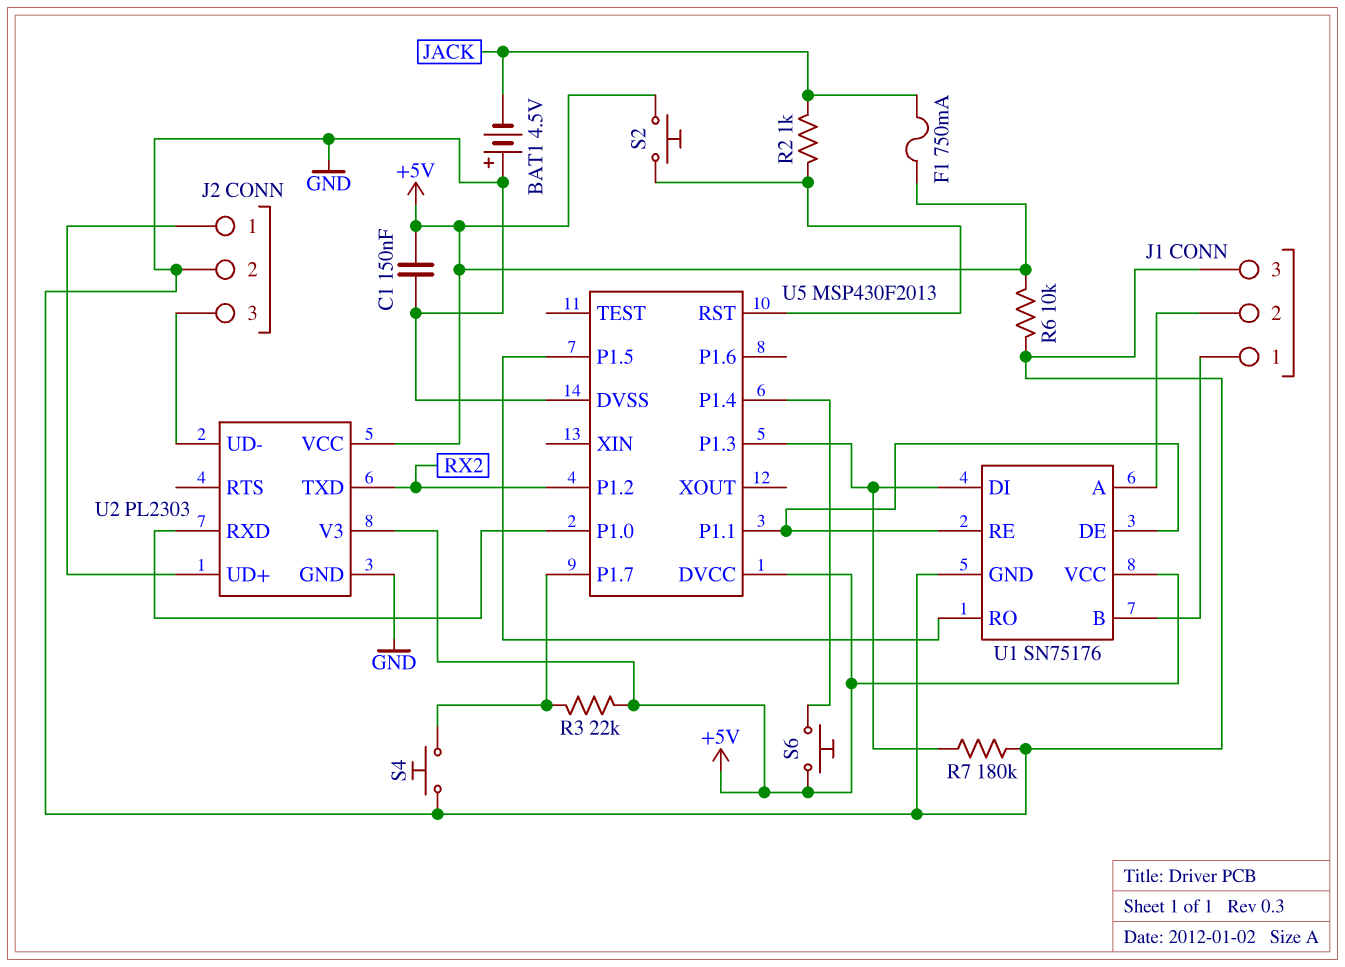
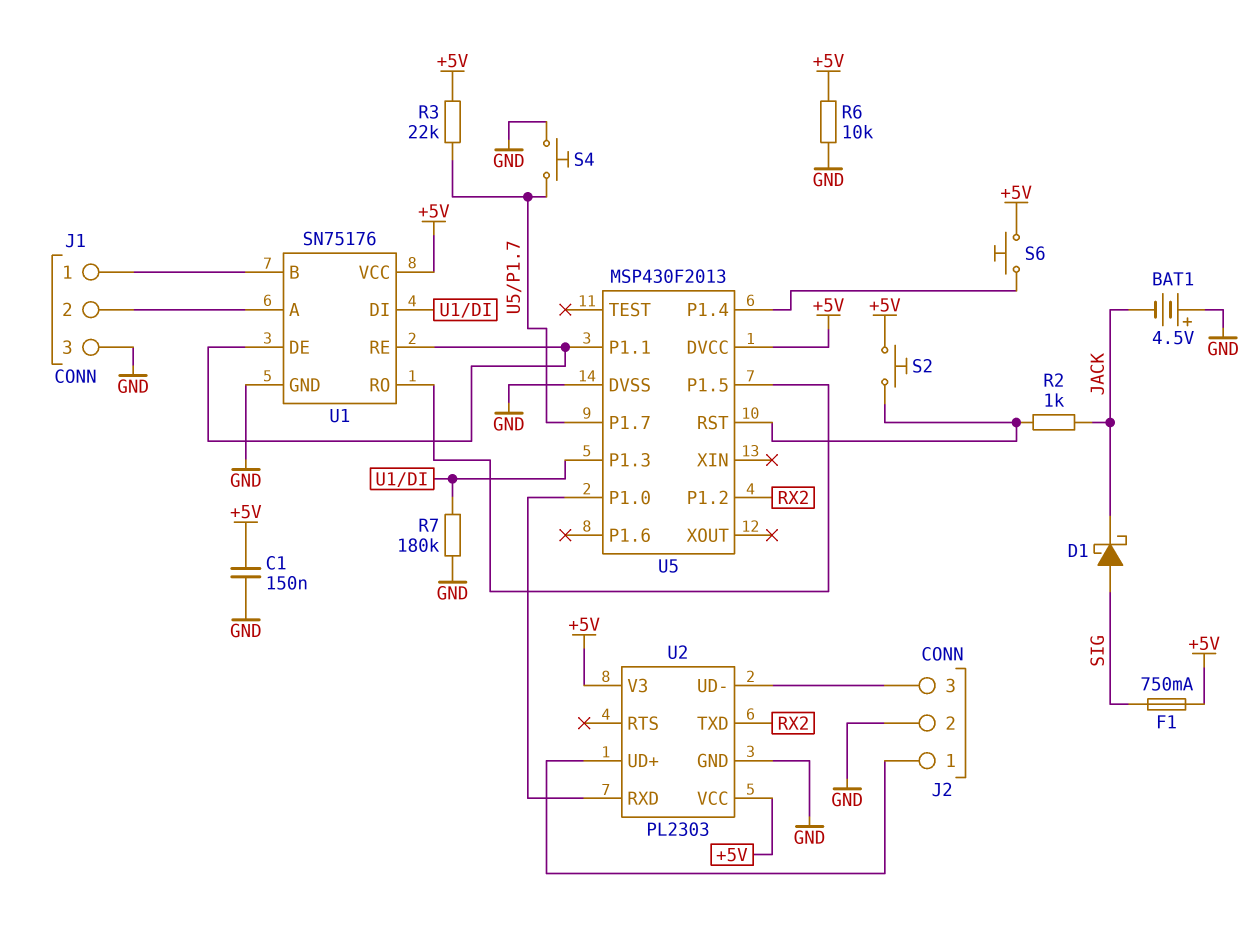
D1: none -> schottky (A SIG, K JACK)
F1: 750mA (+5V, JACK) -> 750mA (+5V, SIG)

